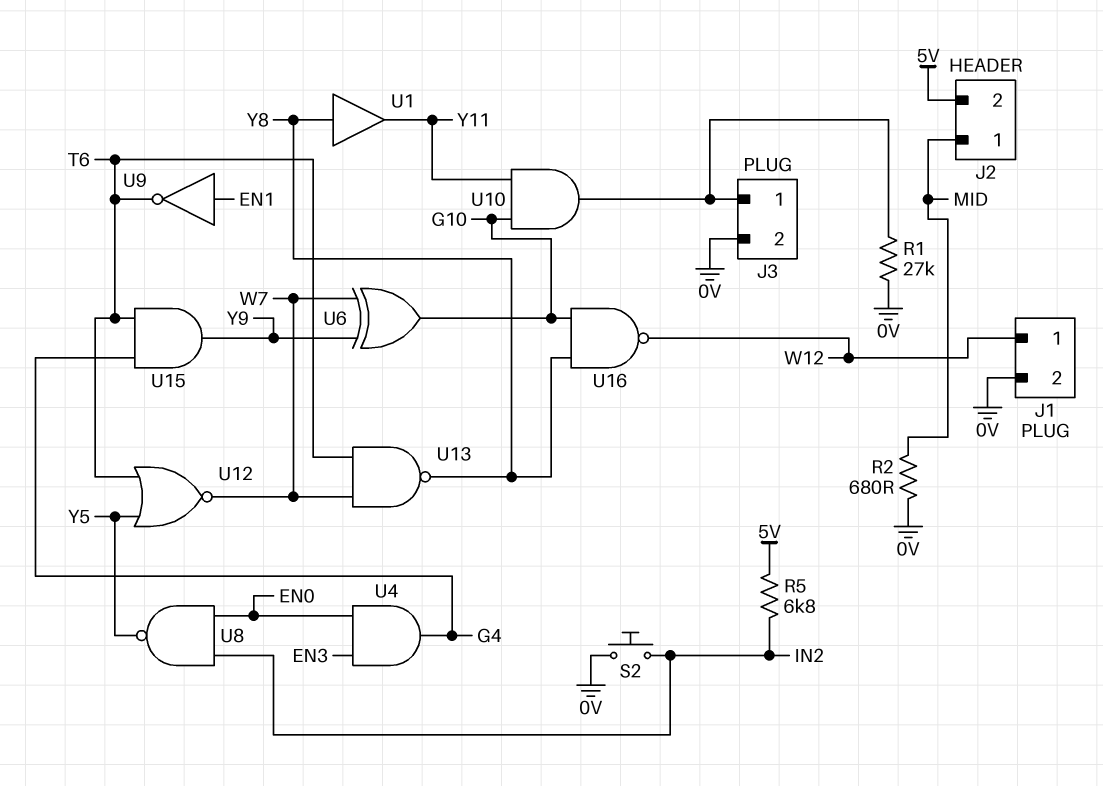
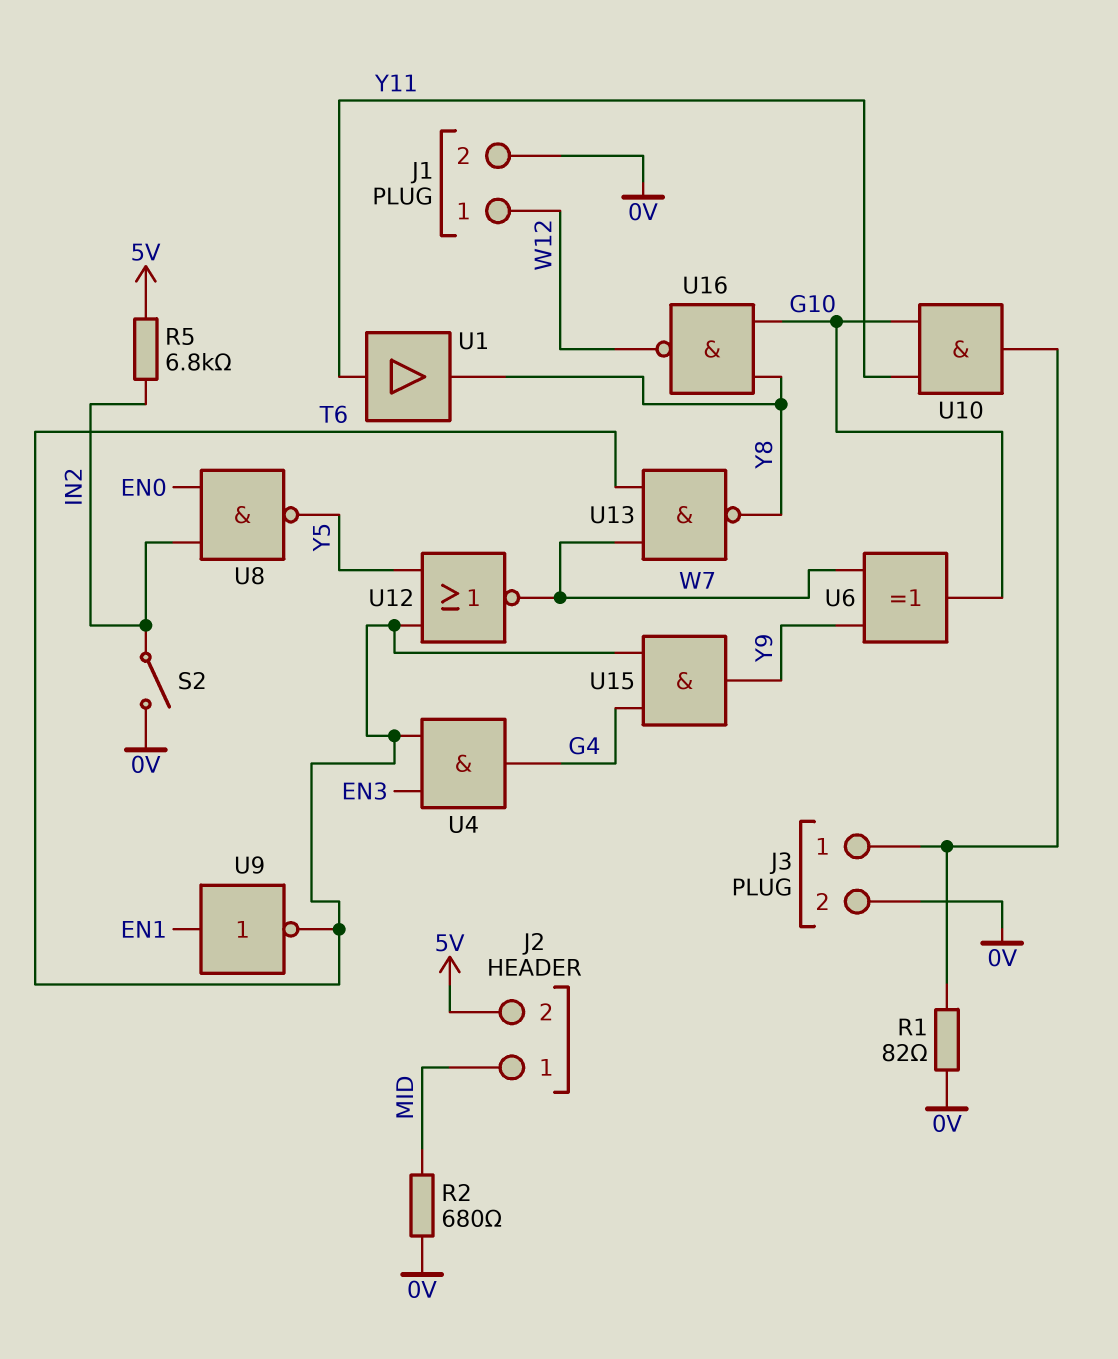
R1: 27k (0V, J3/1) -> 82 (0V, J3/1)
S2: button (0V, IN2) -> switch (0V, IN2)
U1: buffer (in Y8, out Y11) -> buffer (in Y11, out Y8)
U4: AND (in EN0, in EN3, out G4) -> AND (in EN3, in T6, out G4)

